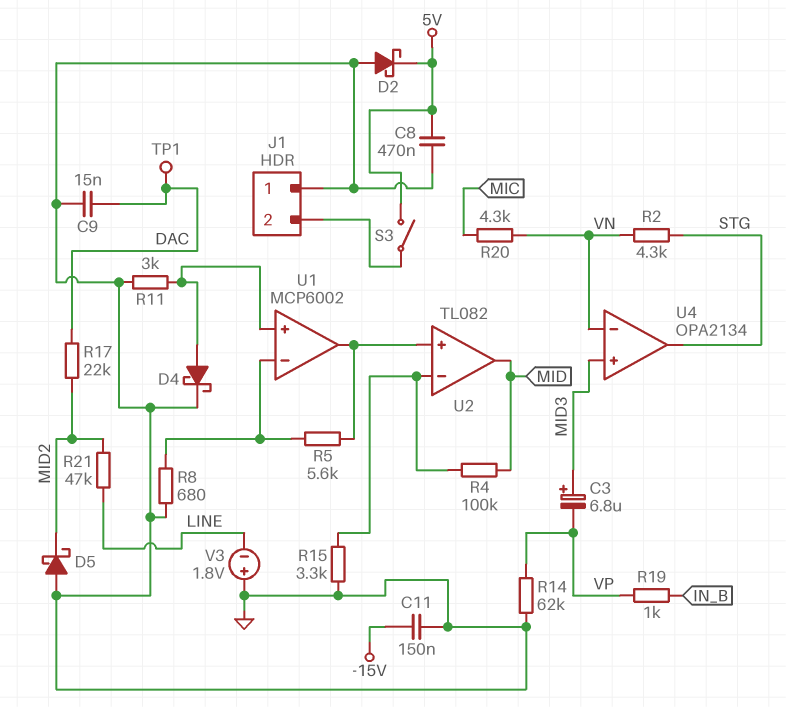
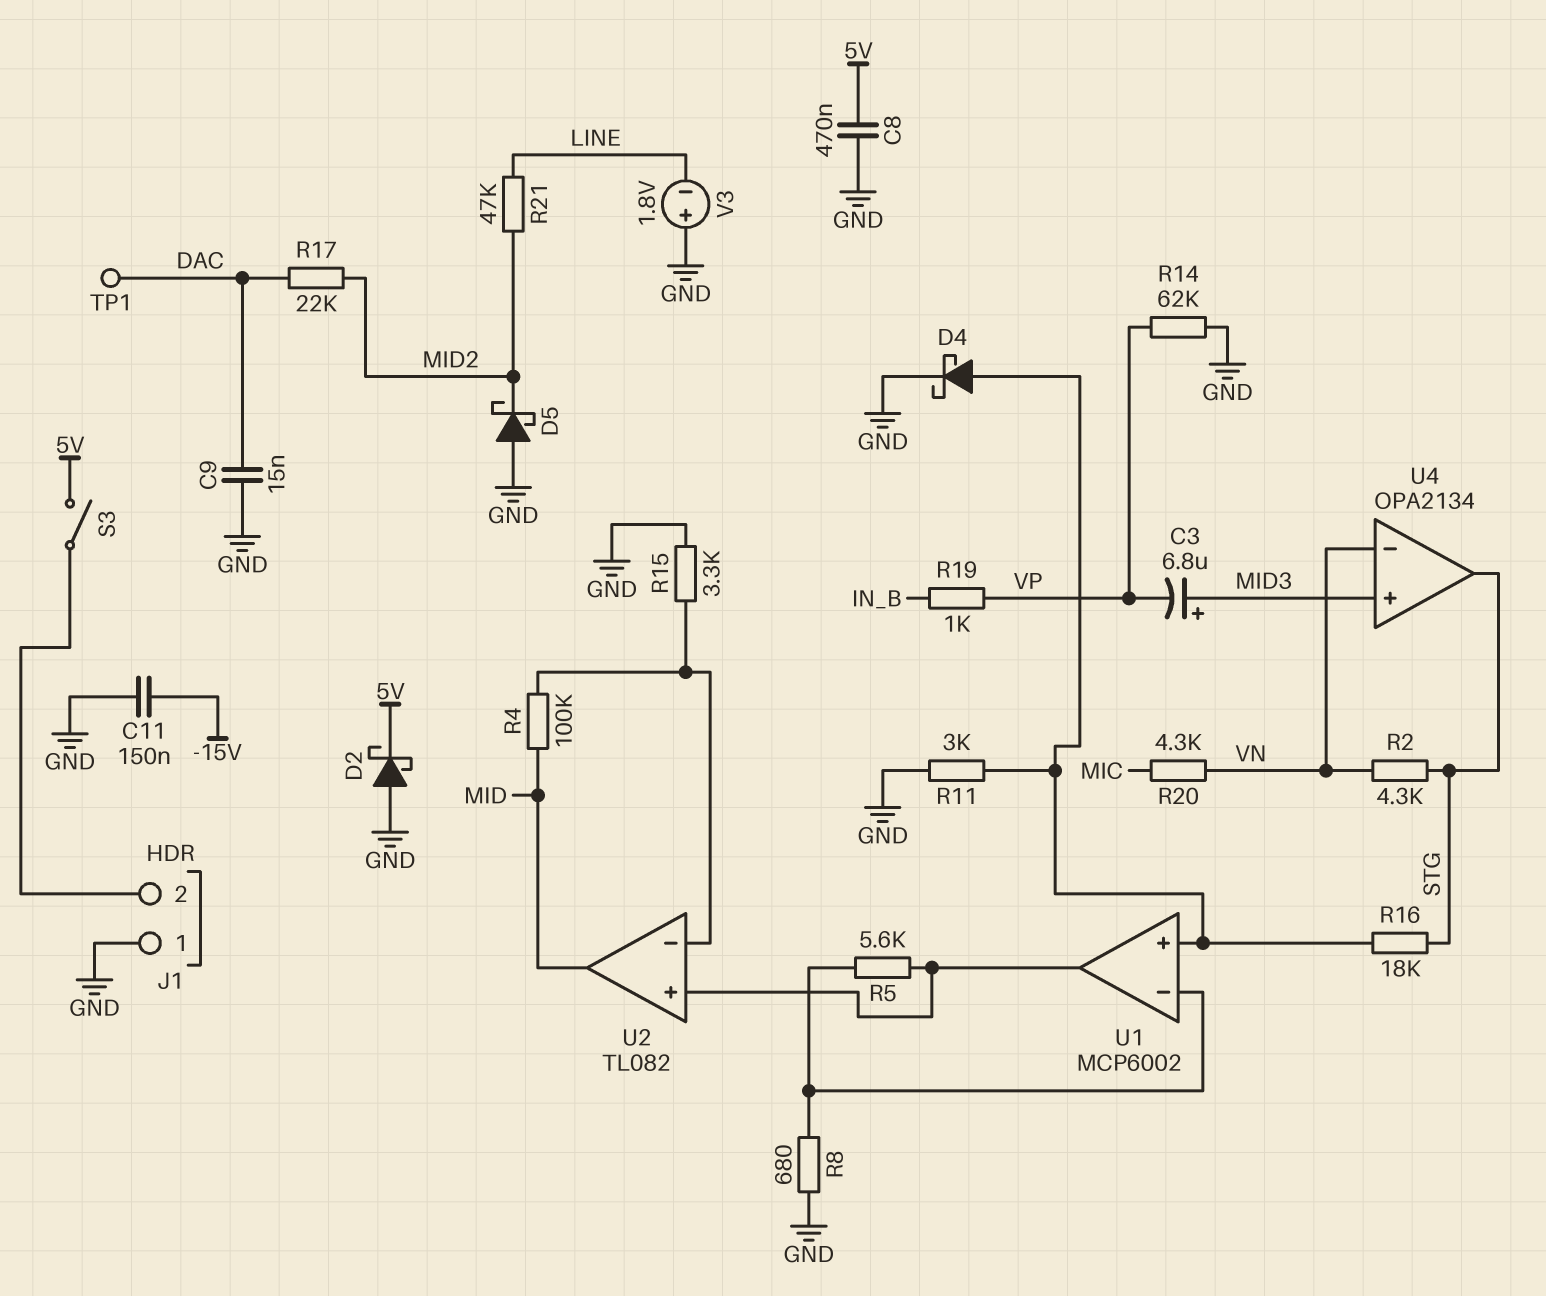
R16: none -> 18k (STG, U1/in+)

